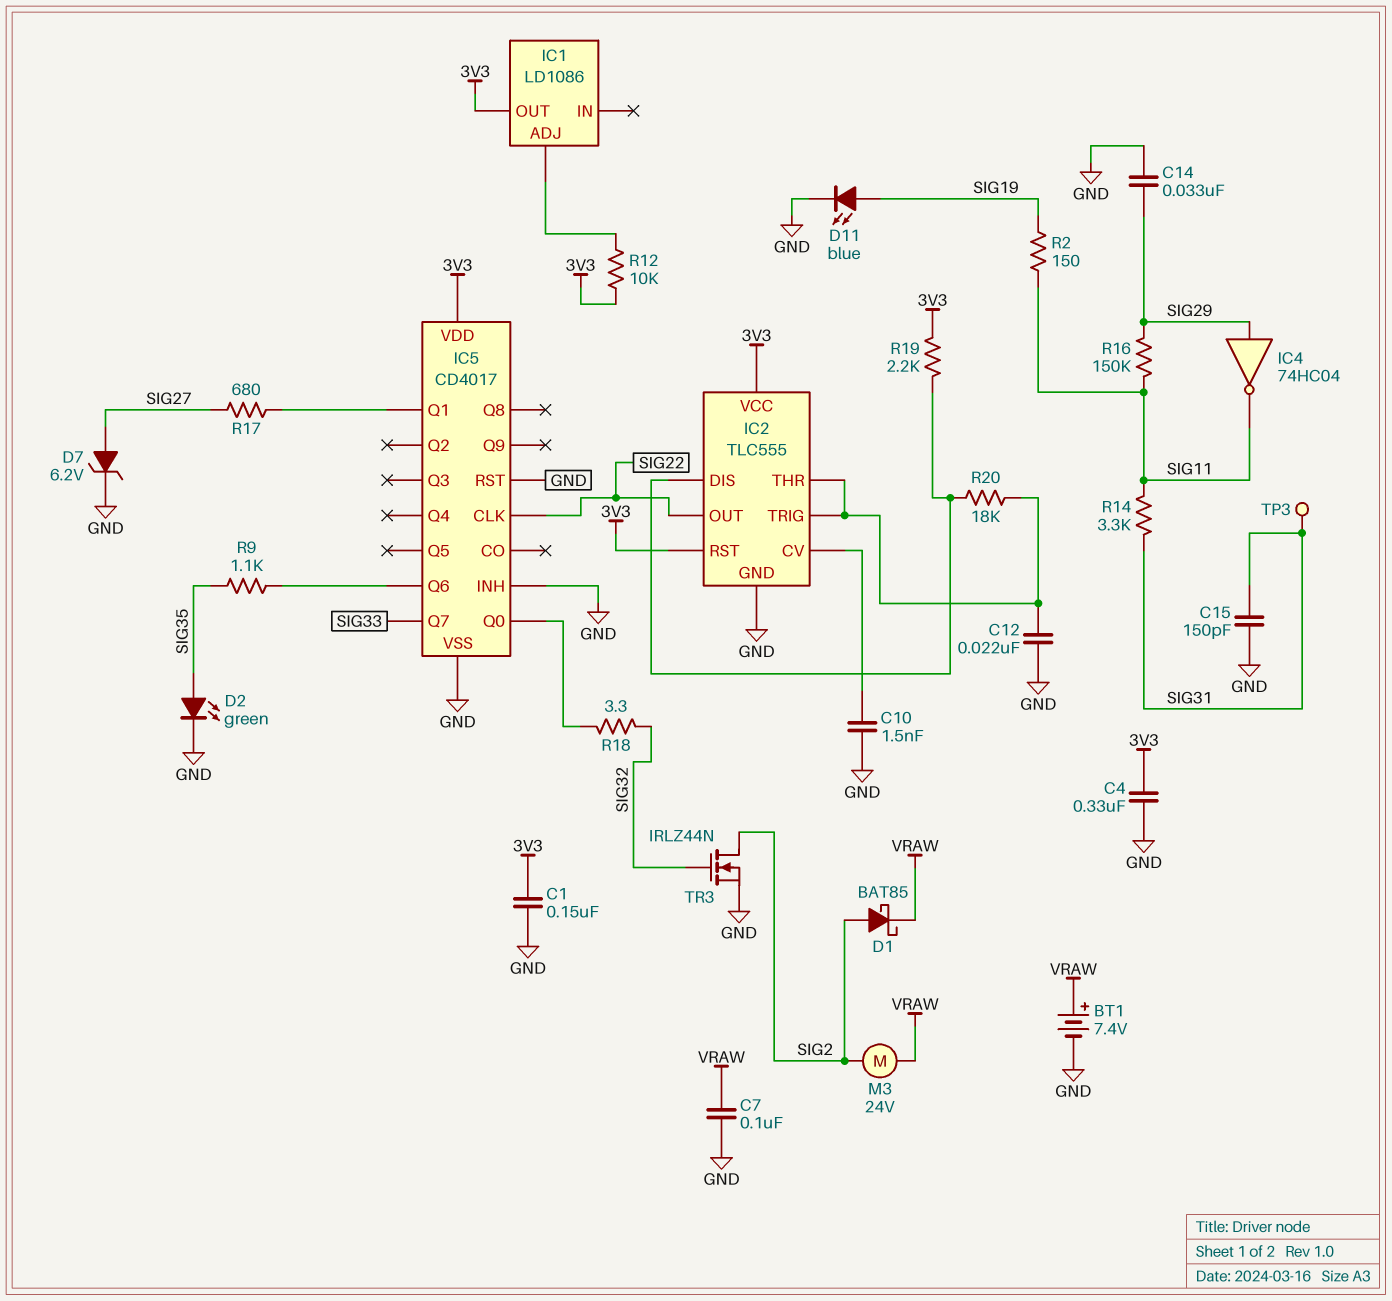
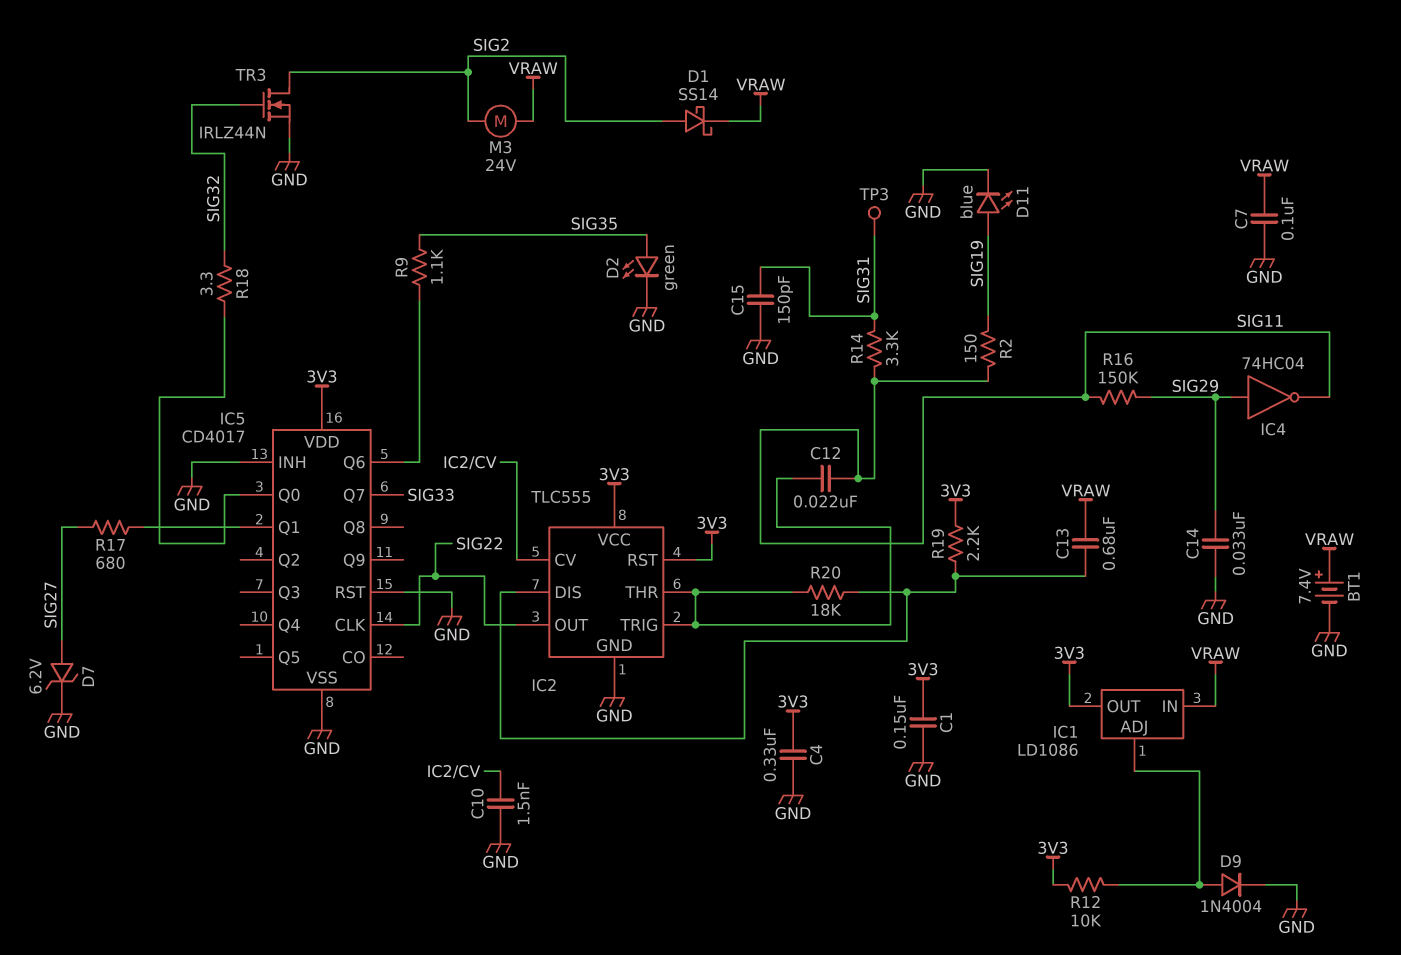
C12: 22nF (GND, IC2/THR) -> 22nF (IC2/THR, SIG11)
C13: none -> 680nF (IC2/DIS, VRAW)
D1: schottky BAT85 (A SIG2, K VRAW) -> schottky SS14 (A SIG2, K VRAW)
D9: none -> diode 1N4004 (A IC1/ADJ, K GND)
IC1 pin IN: none -> VRAW

